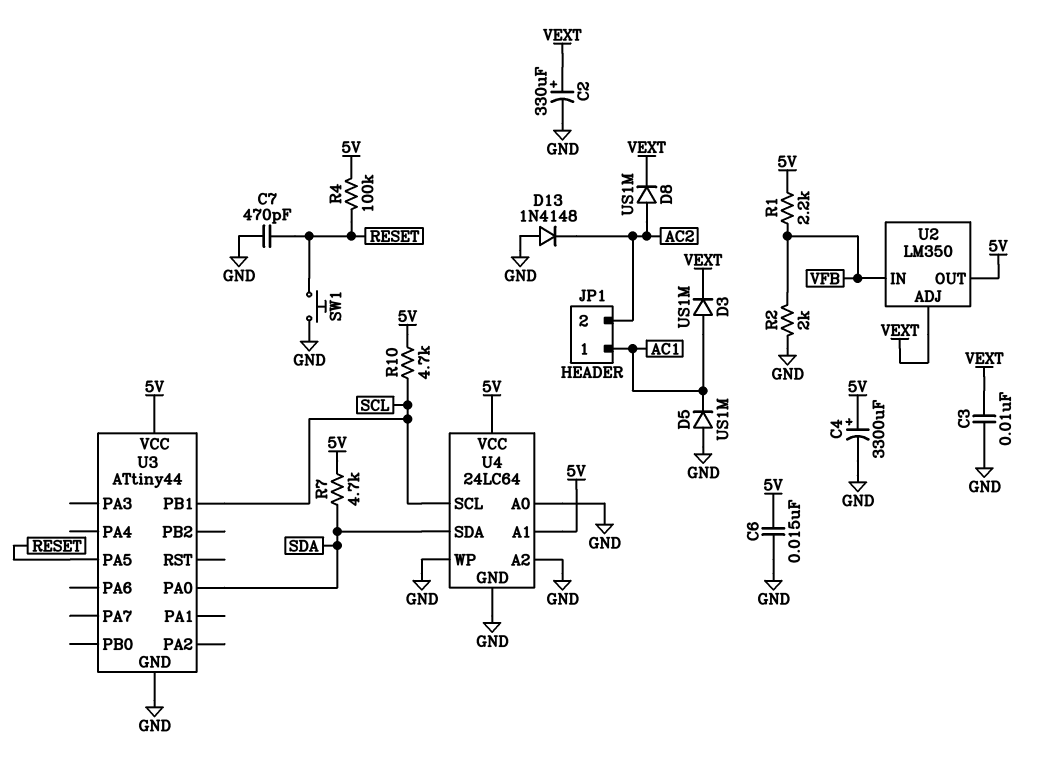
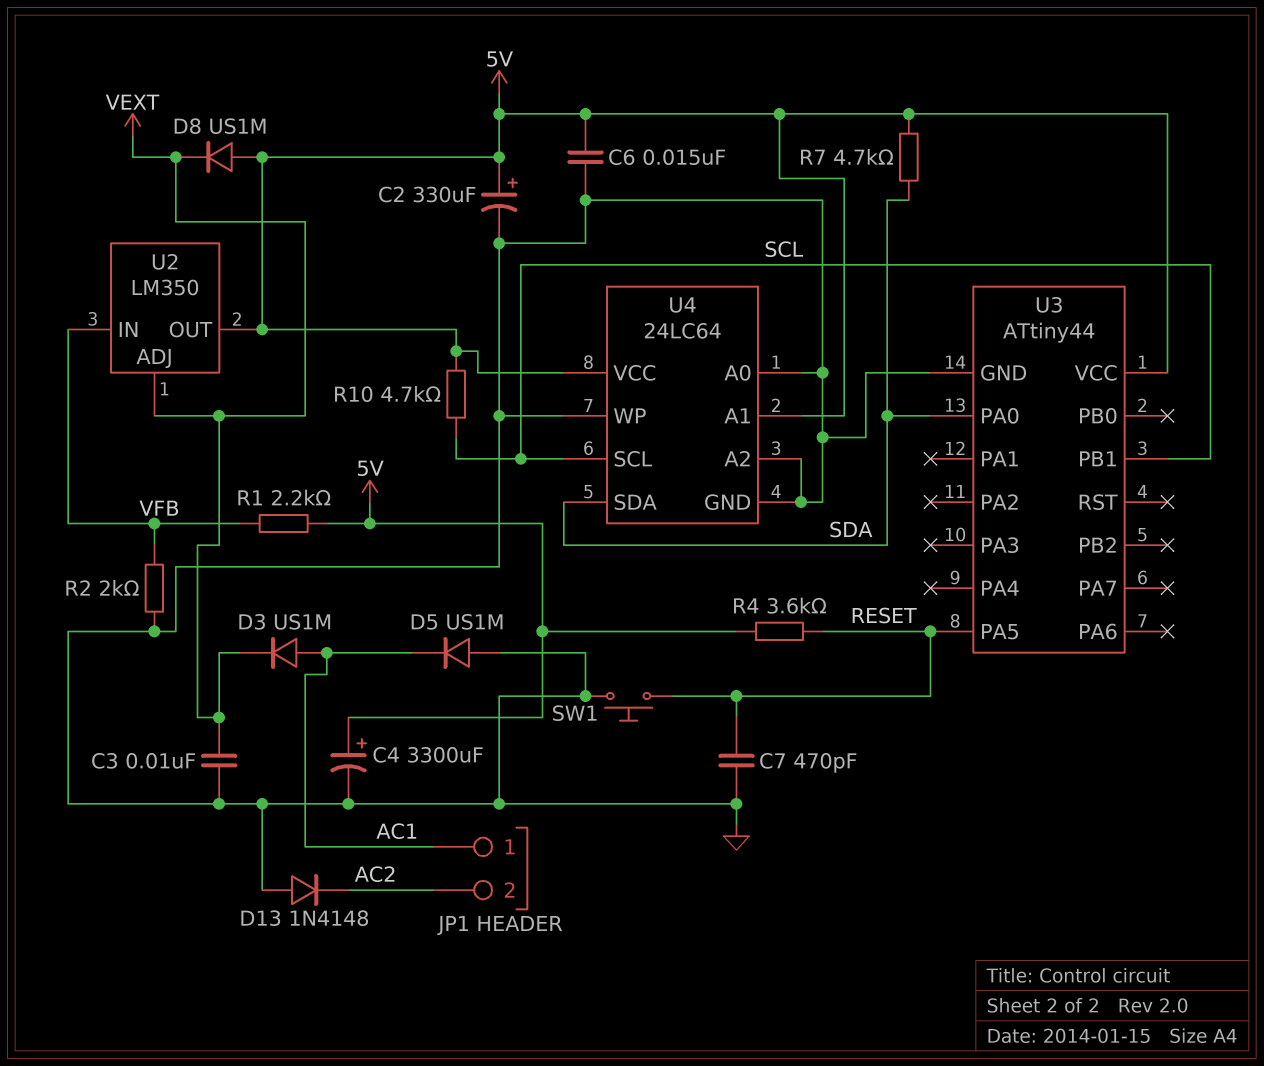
C2: 330uF (plus VEXT, minus GND) -> 330uF (plus 5V, minus GND)
D8: diode US1M (A AC2, K VEXT) -> diode US1M (A 5V, K VEXT)
R4: 100k (5V, RESET) -> 3.6k (5V, RESET)

